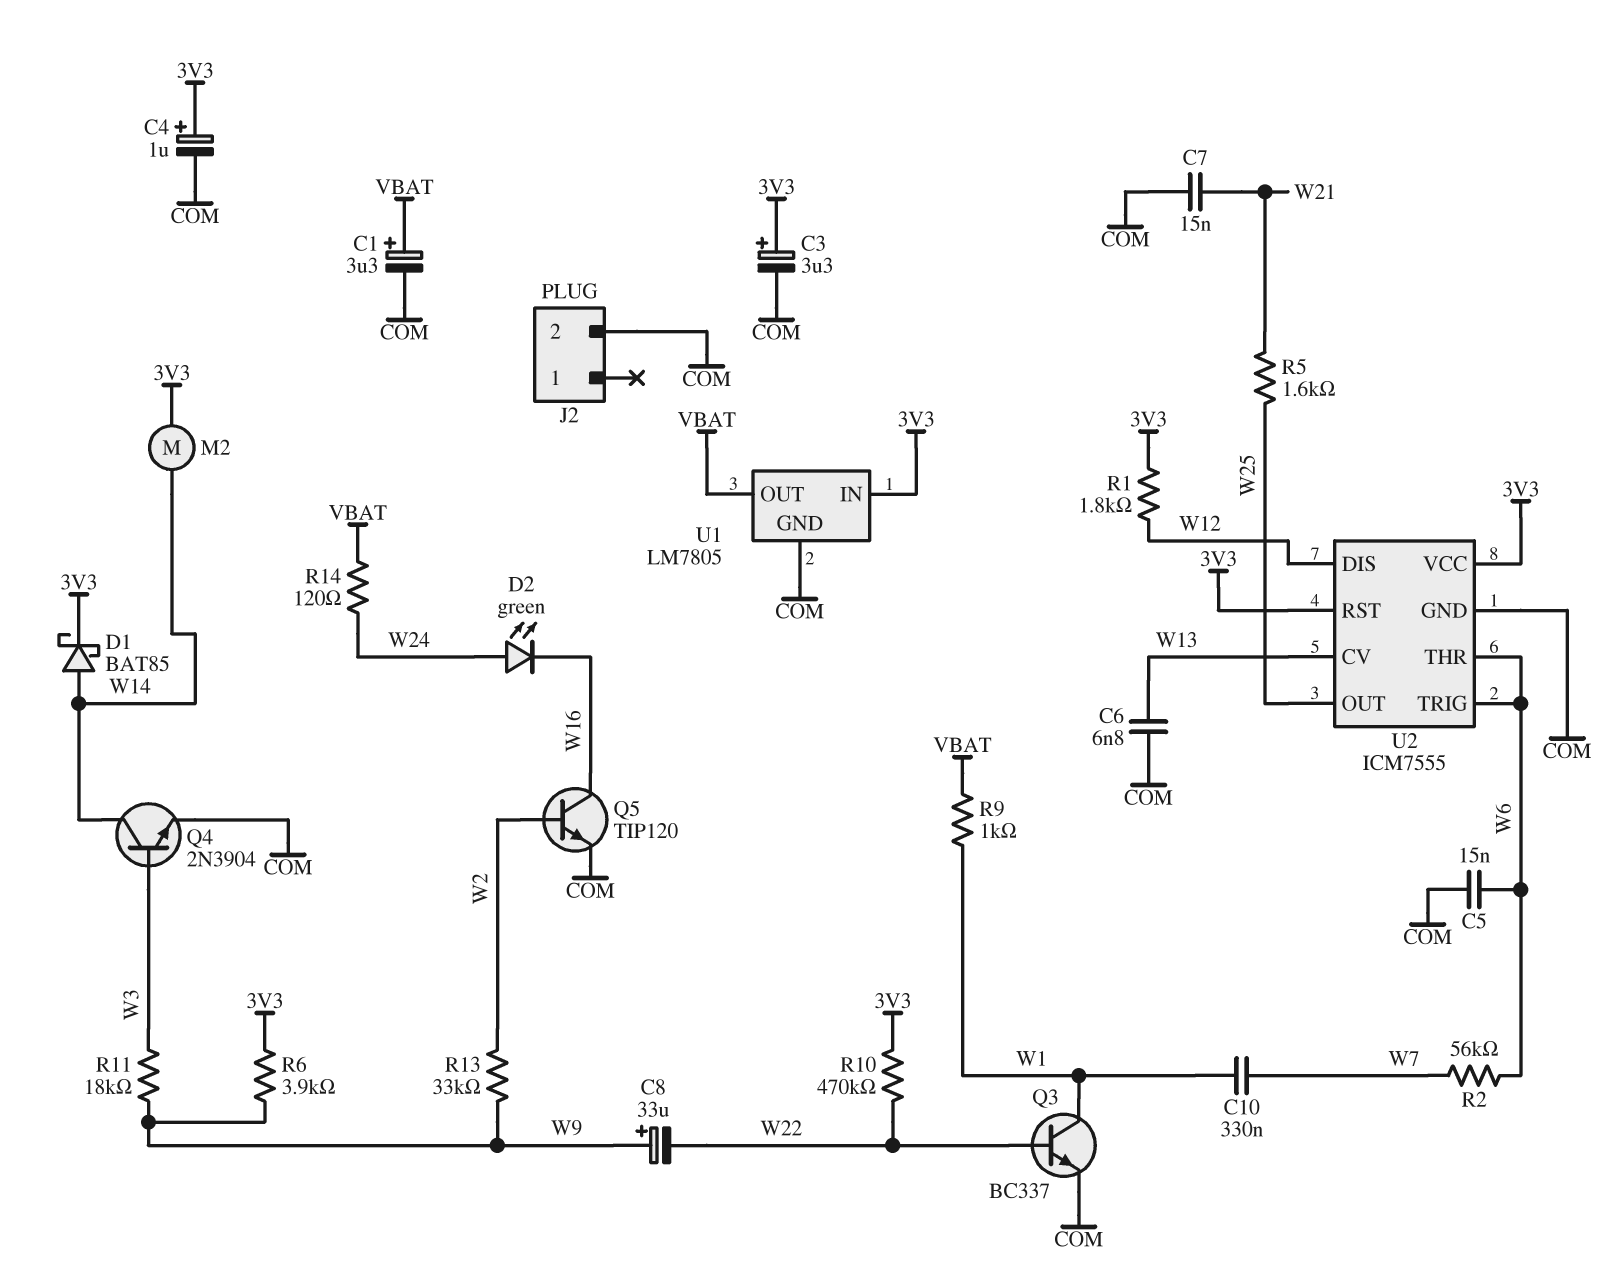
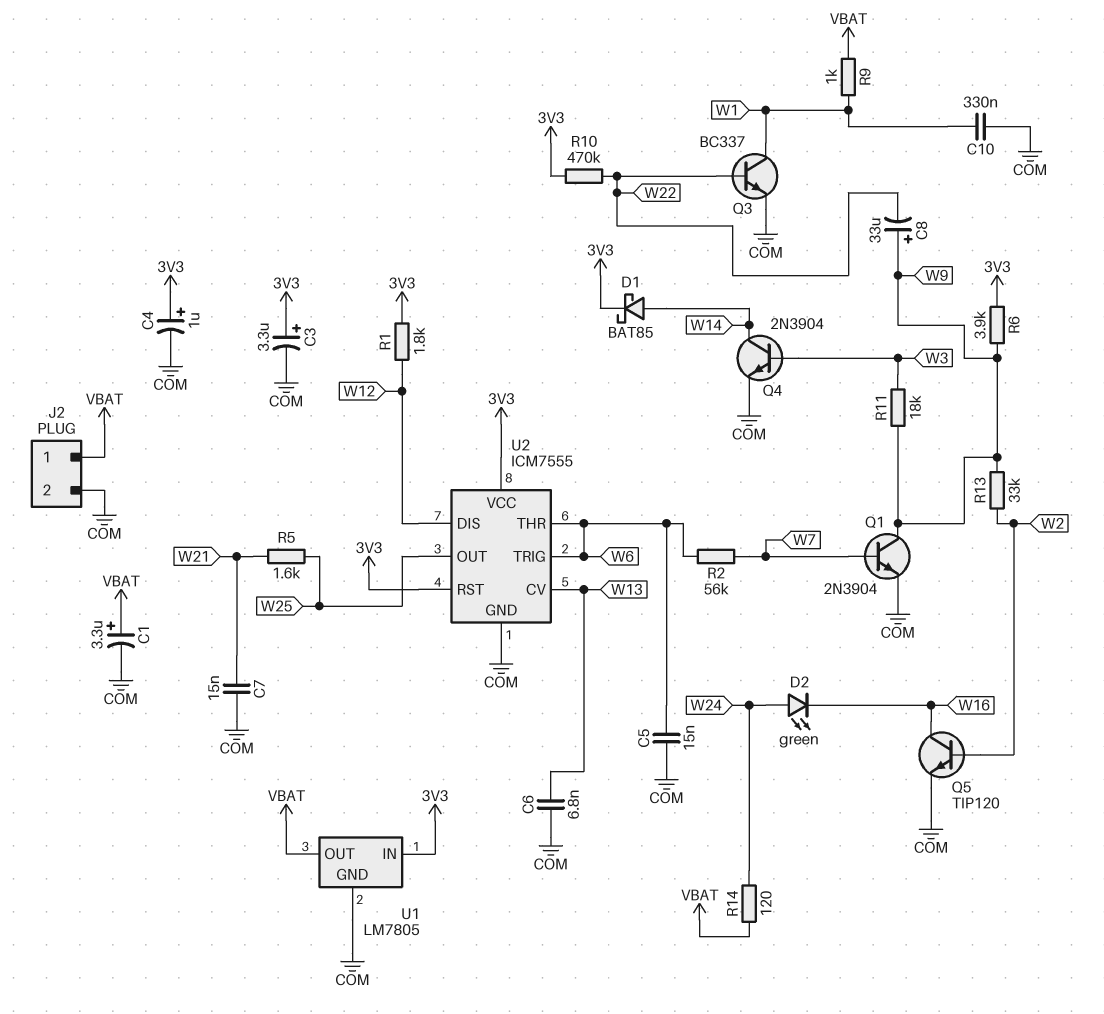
C10: 330nF (W1, W7) -> 330nF (COM, W1)
J2 pin 1: none -> VBAT
M2: motor (3V3, W14) -> none
Q1: none -> NPN 2N3904 (B W7, C W9, E COM)

